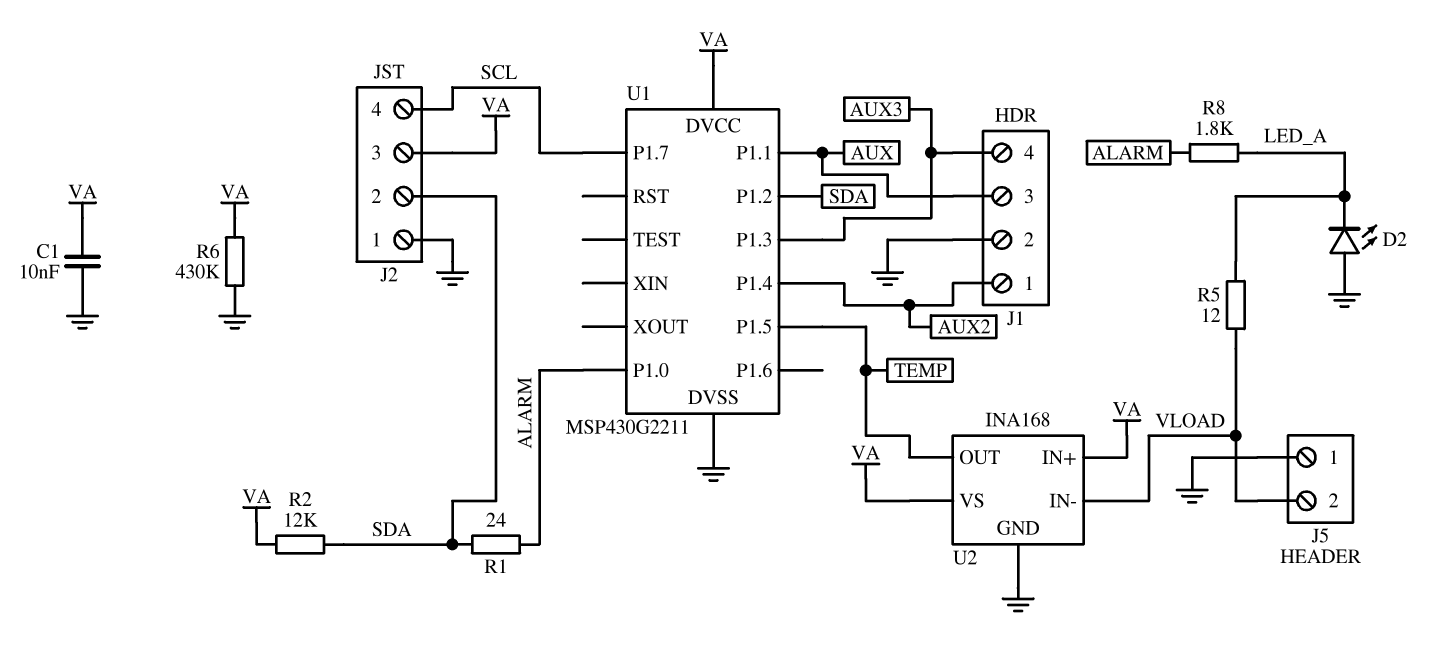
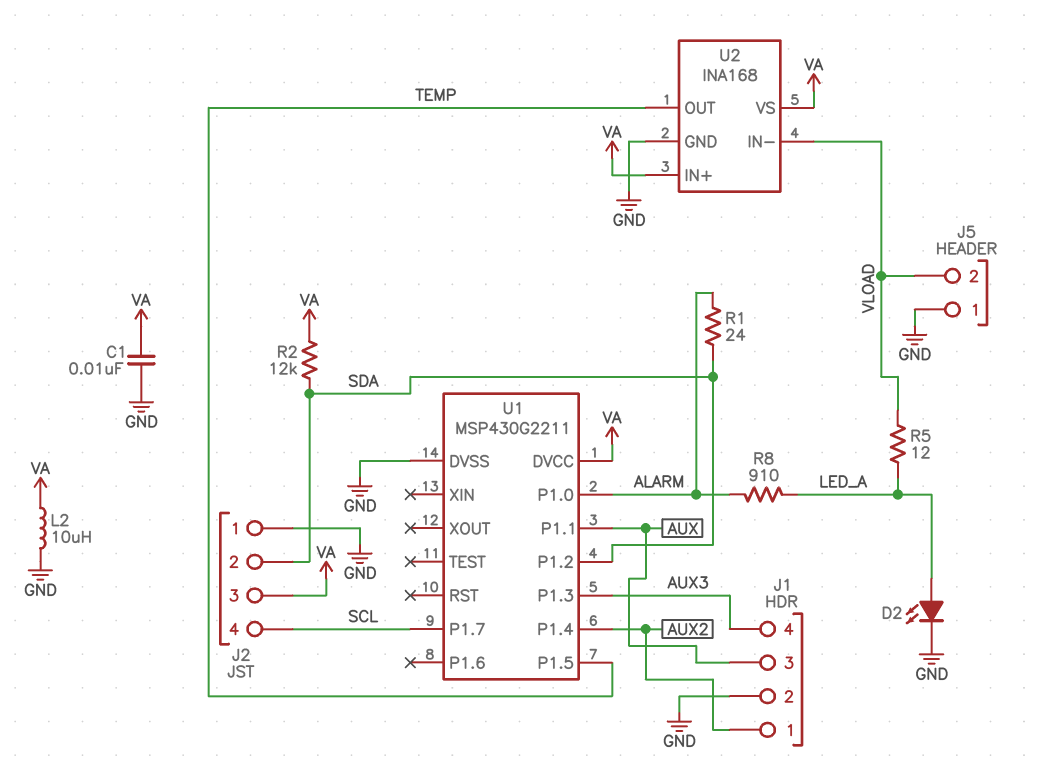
D2: LED (A GND, K LED_A) -> LED (A LED_A, K GND)
L2: none -> 10uH (GND, VA)
R6: 430k (GND, VA) -> none
R8: 1.8k (ALARM, LED_A) -> 910 (ALARM, LED_A)

